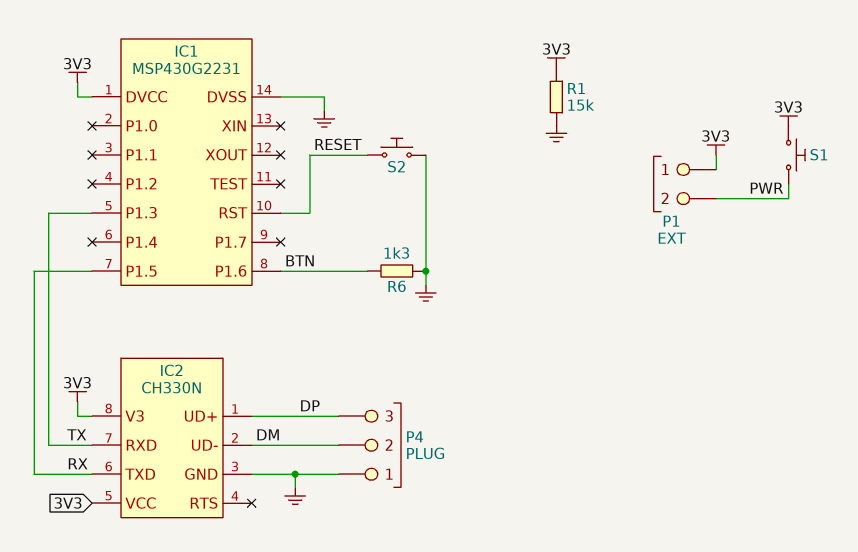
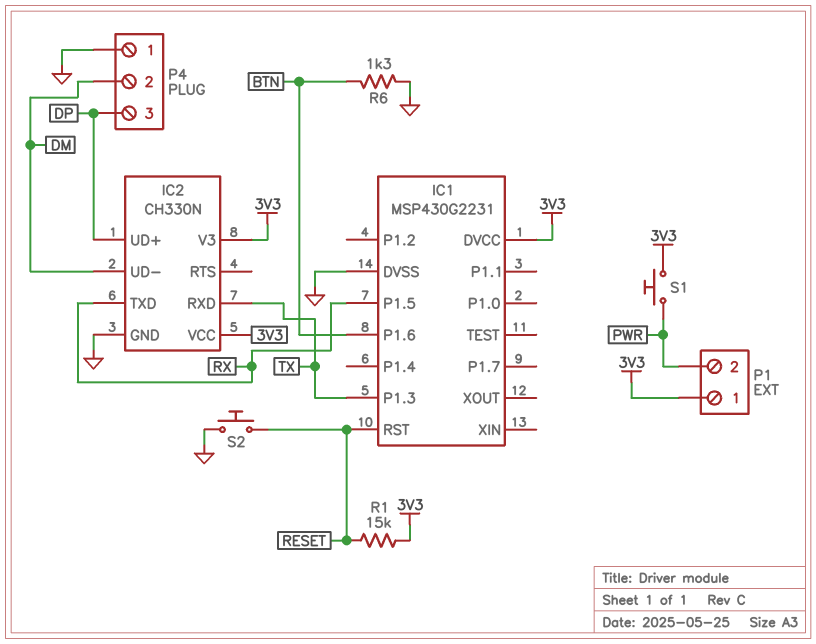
R1: 15k (3V3, GND) -> 15k (3V3, RESET)

